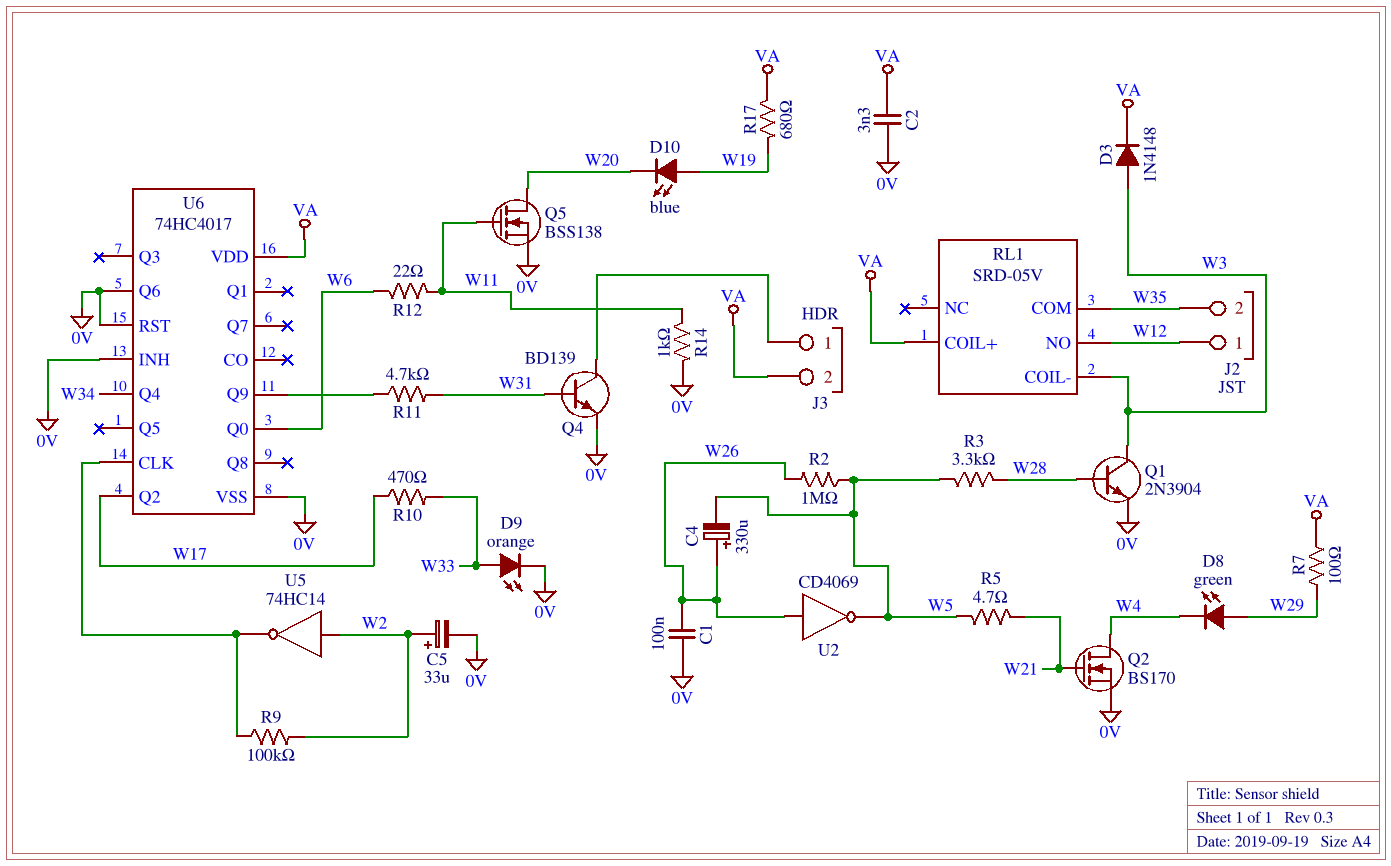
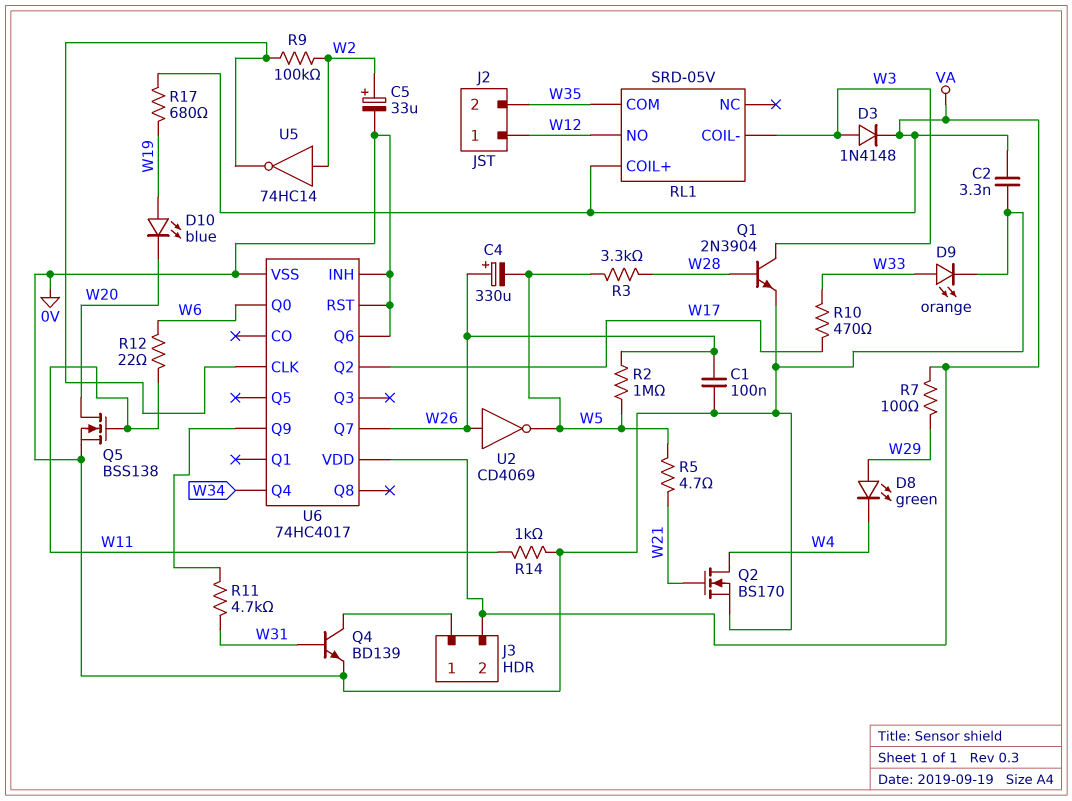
U6 pin Q7: none -> W26

